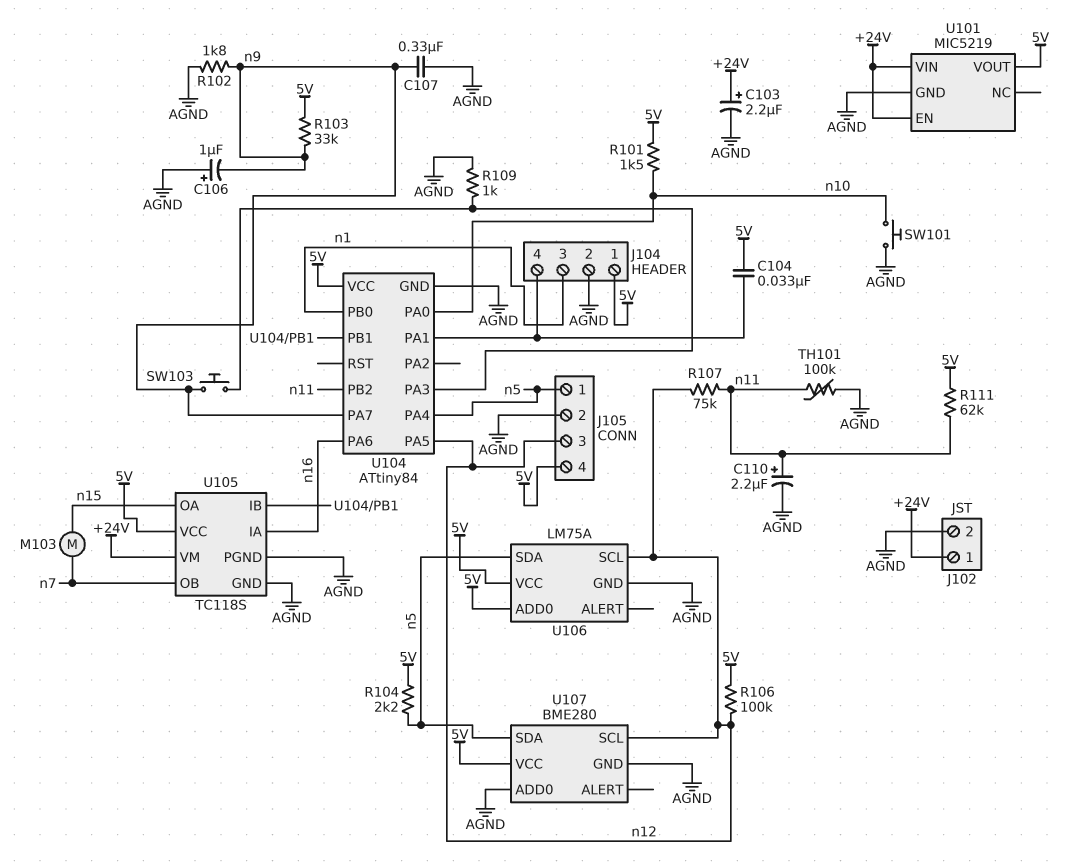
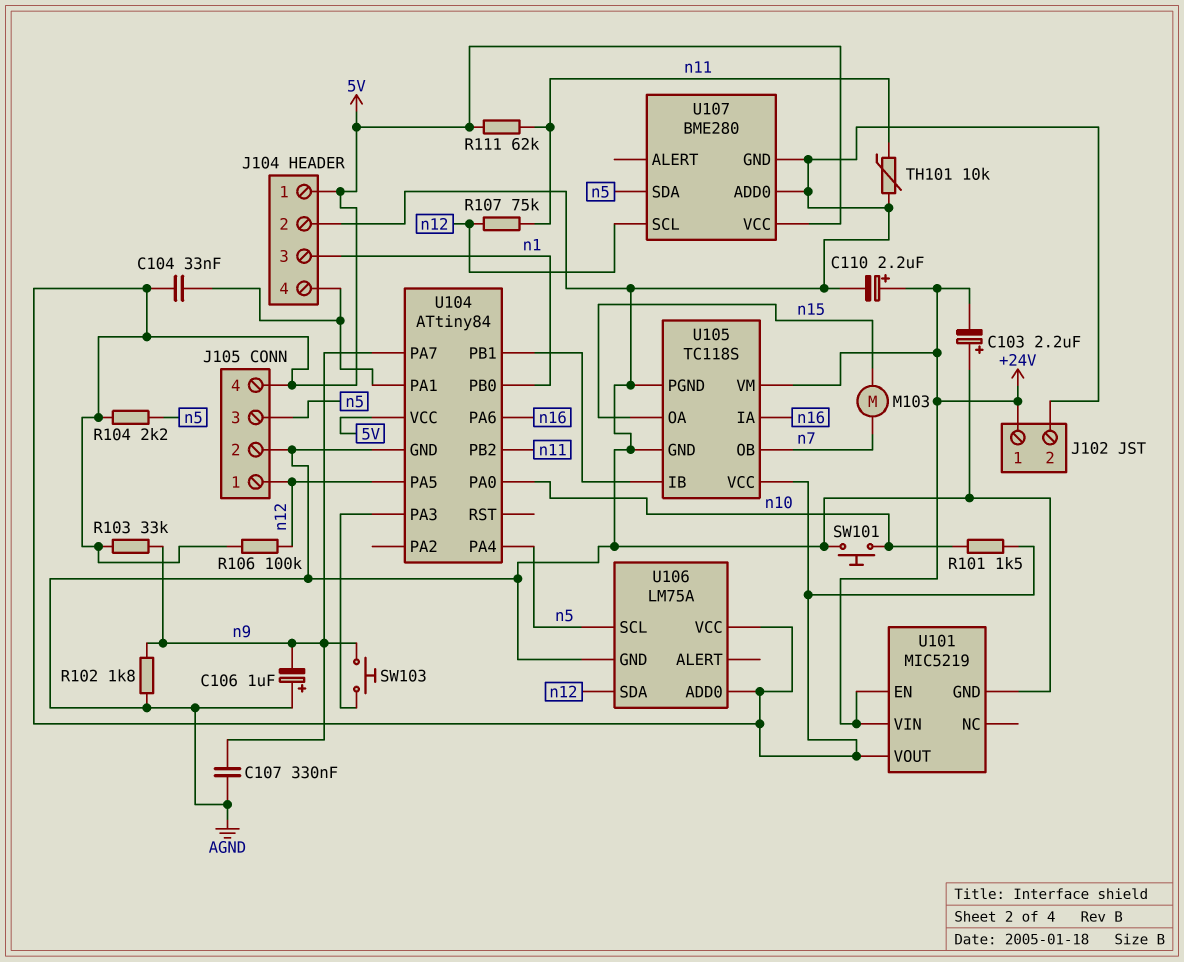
C103: 2.2uF (plus +24V, minus AGND) -> 2.2uF (plus AGND, minus +24V)
C110: 2.2uF (plus n11, minus AGND) -> 2.2uF (plus +24V, minus AGND)
J105 pin 1: n5 -> n12
J105 pin 3: n12 -> n5
R109: 1k (AGND, U104/PA3) -> none
TH101: 100k (AGND, n11) -> 10k (AGND, n11)
U106 pin SCL: n12 -> n5
U106 pin SDA: n5 -> n12

